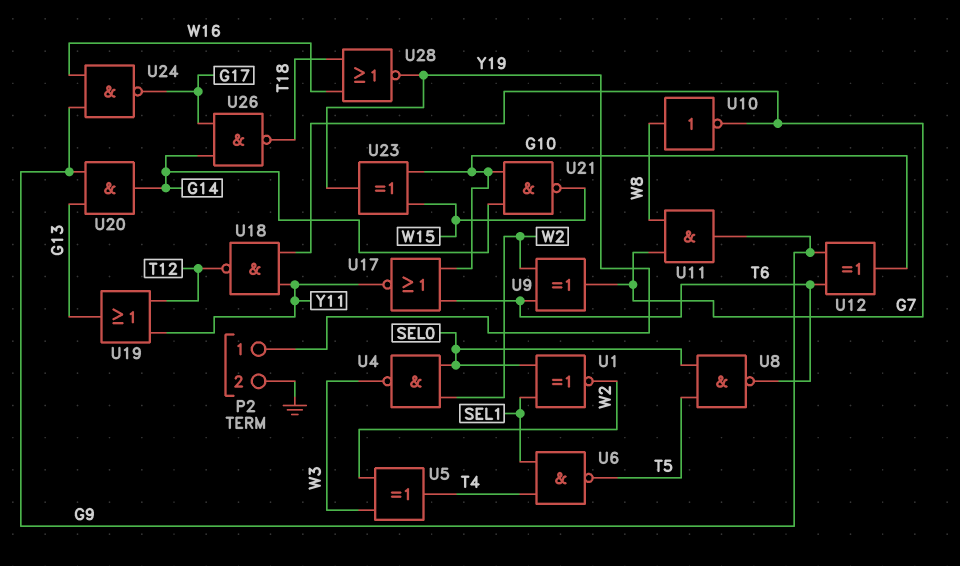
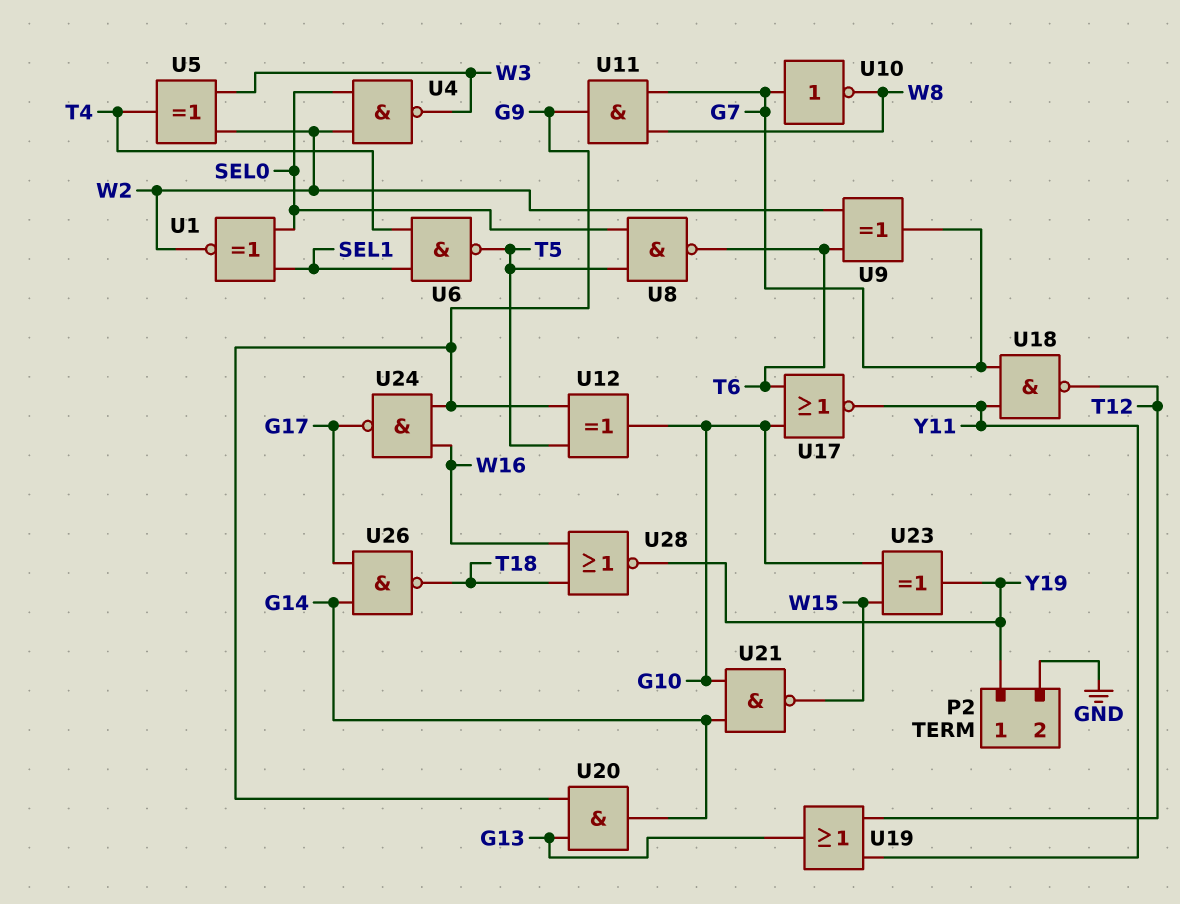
U10: NOT (in W8, out G7) -> NOT (in G7, out W8)
U12: XOR (in G9, in T6, out G10) -> XOR (in G9, in T5, out G10)

